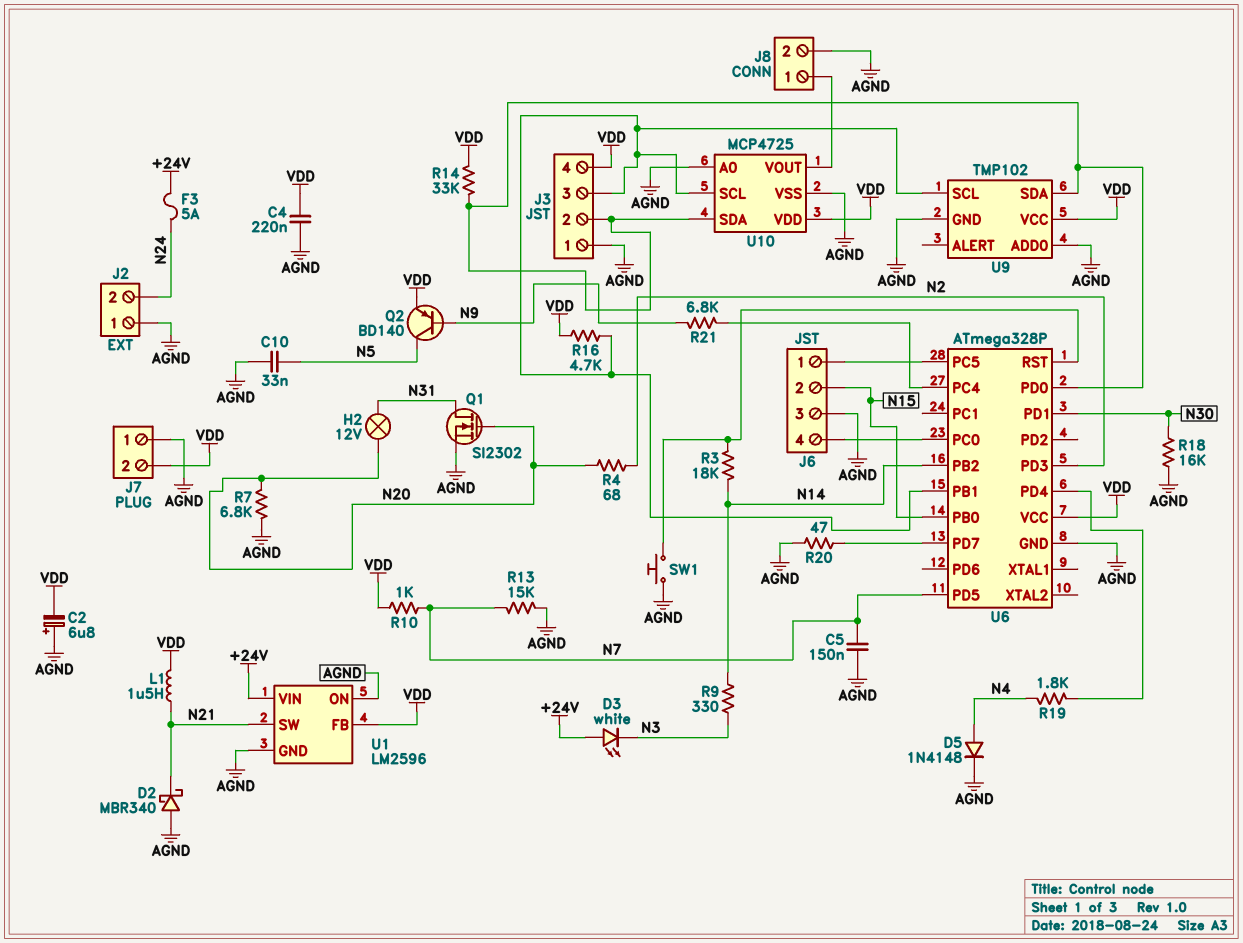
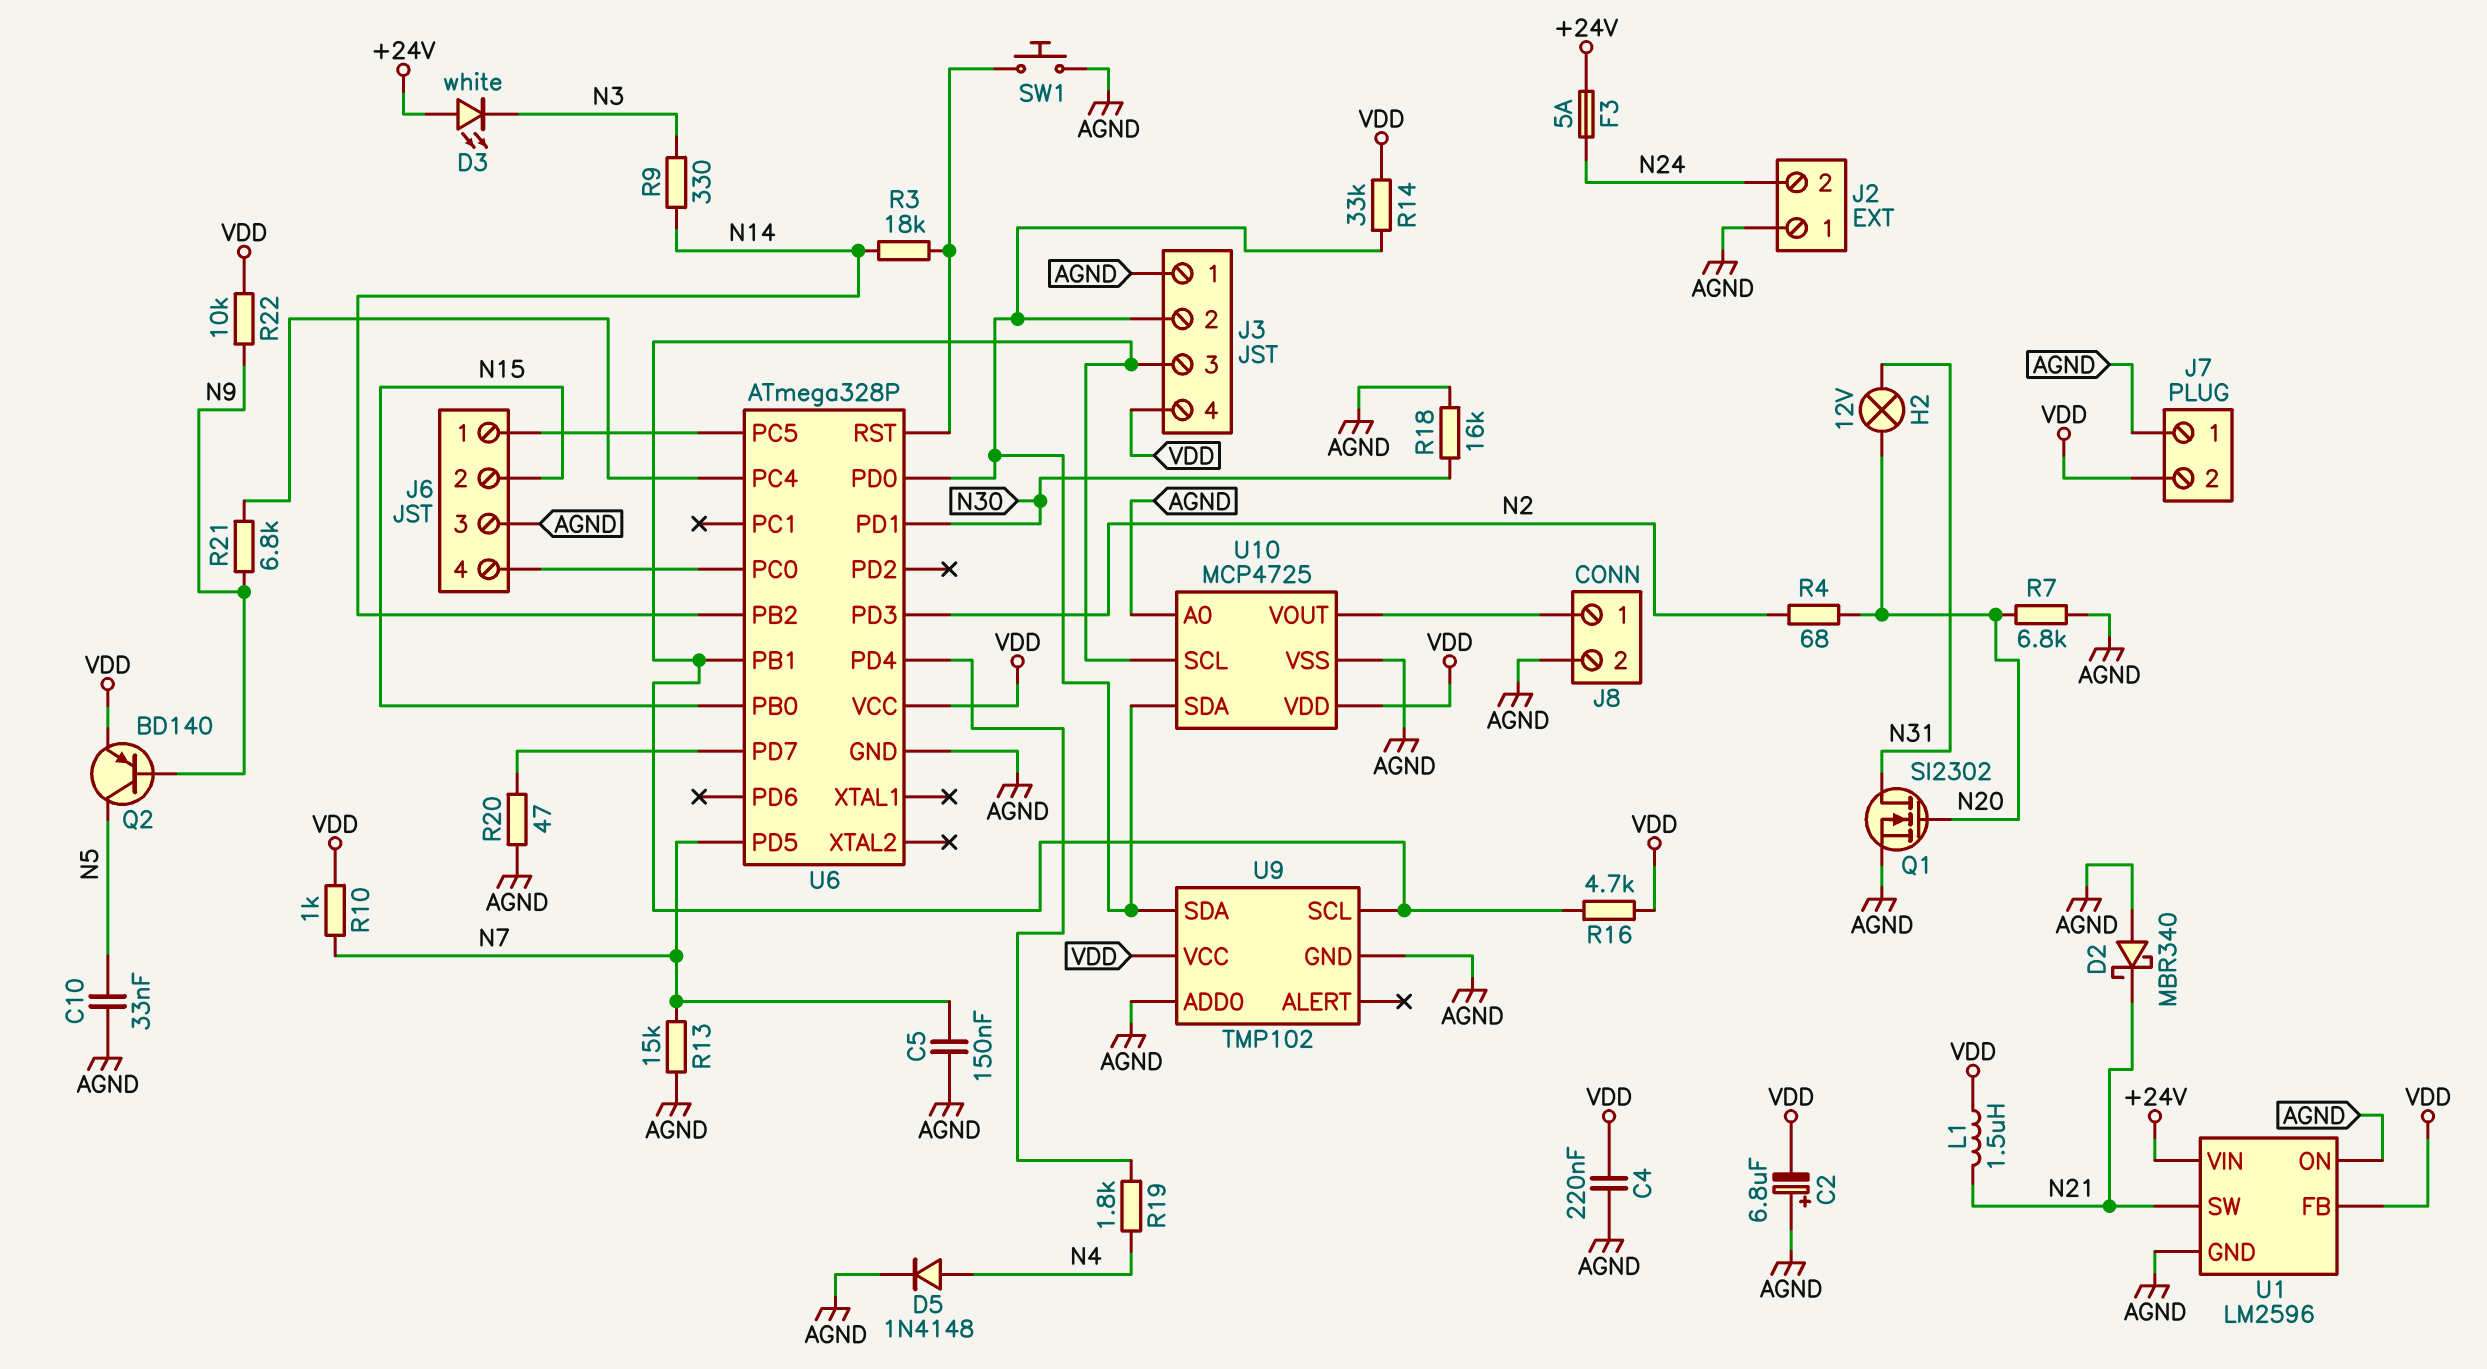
R22: none -> 10k (N9, VDD)

